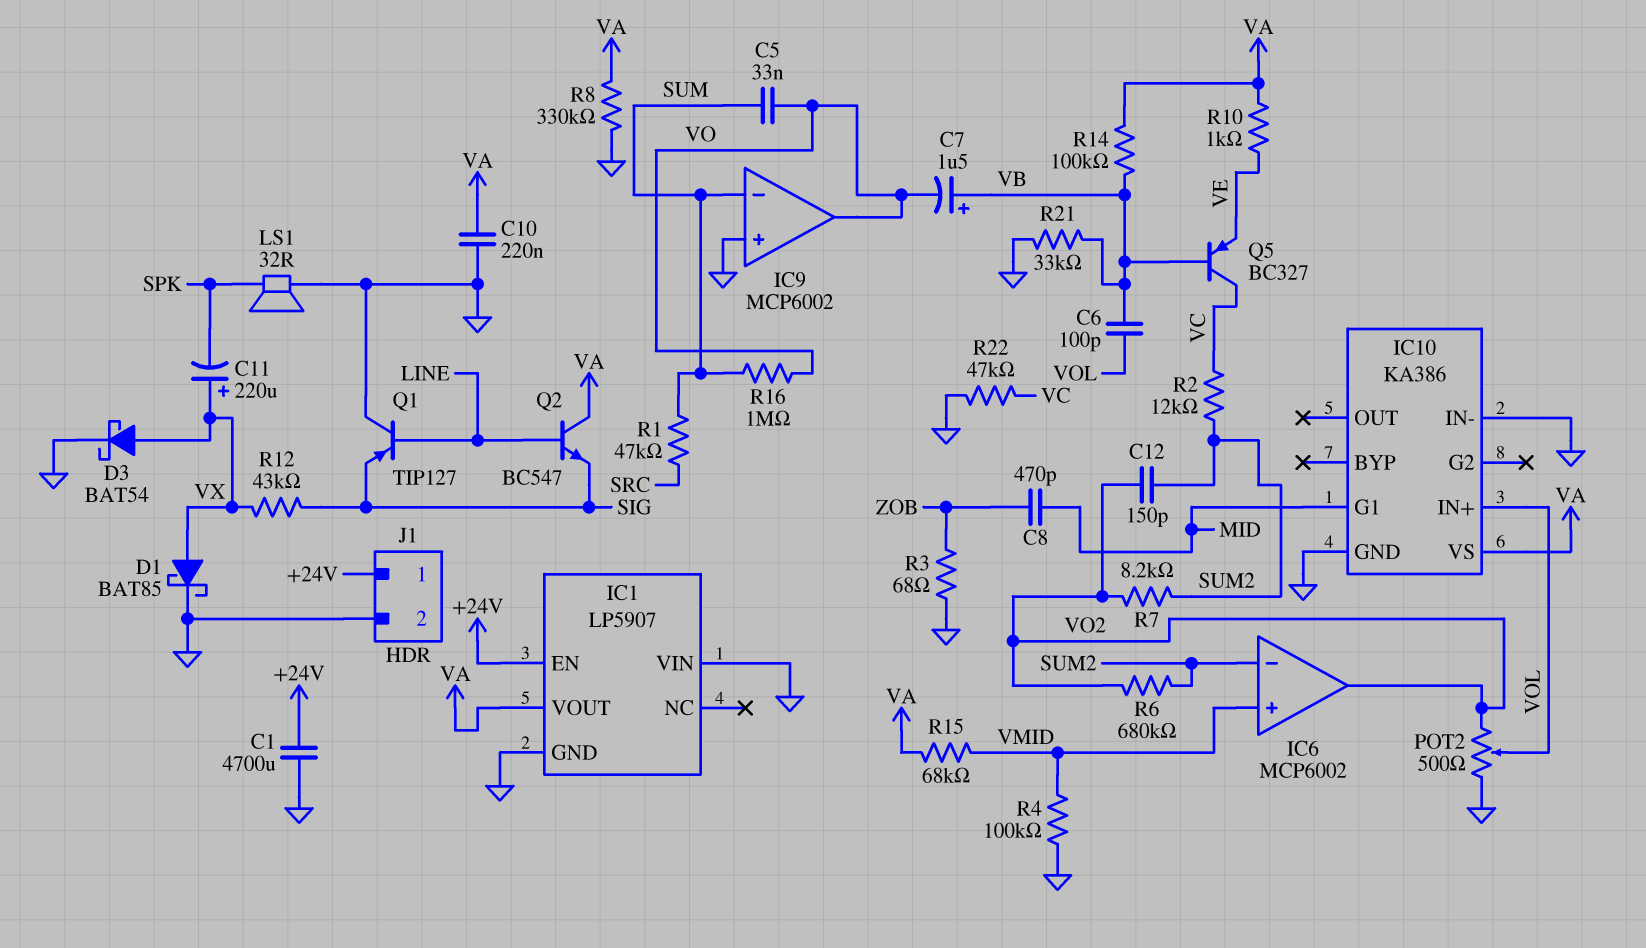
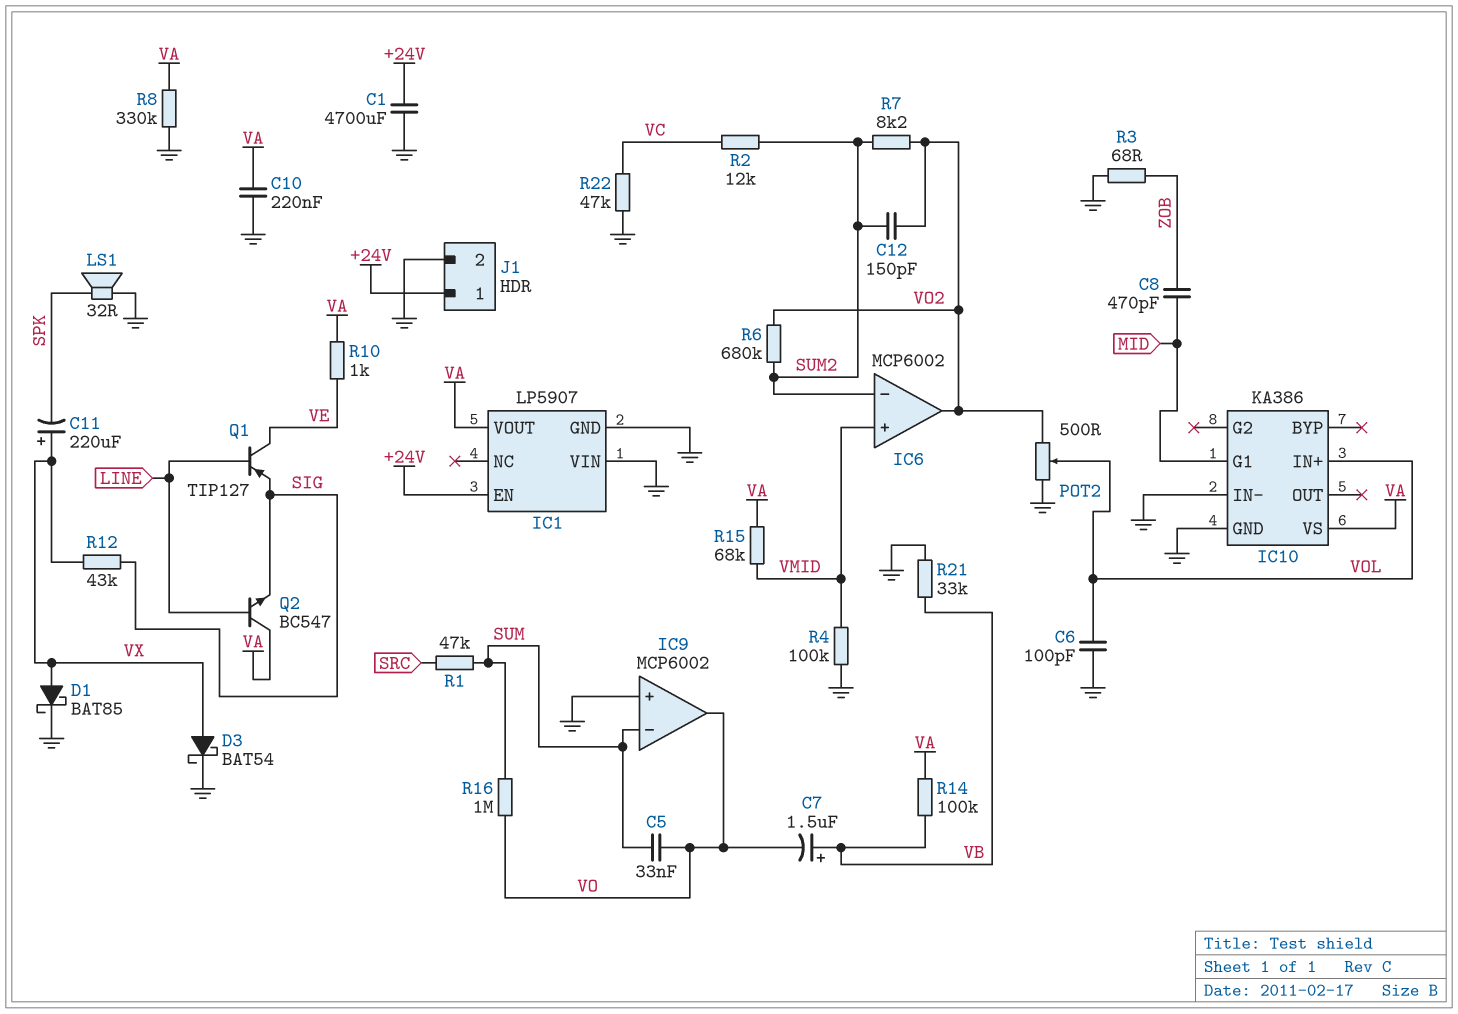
C6: 100pF (VB, VOL) -> 100pF (GND, VOL)
Q1: PNP TIP127 (B LINE, C GND, E SIG) -> PNP TIP127 (B LINE, C VE, E SIG)
Q5: PNP BC327 (B VB, C VC, E VE) -> none

